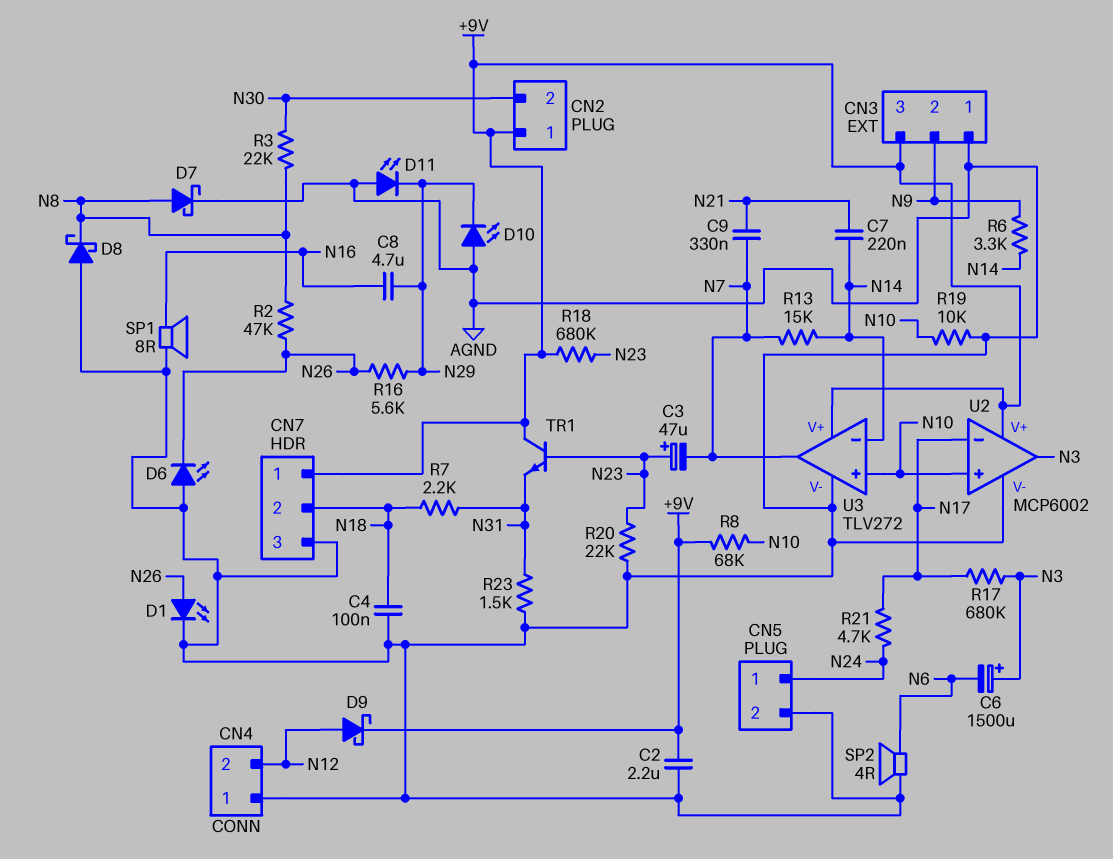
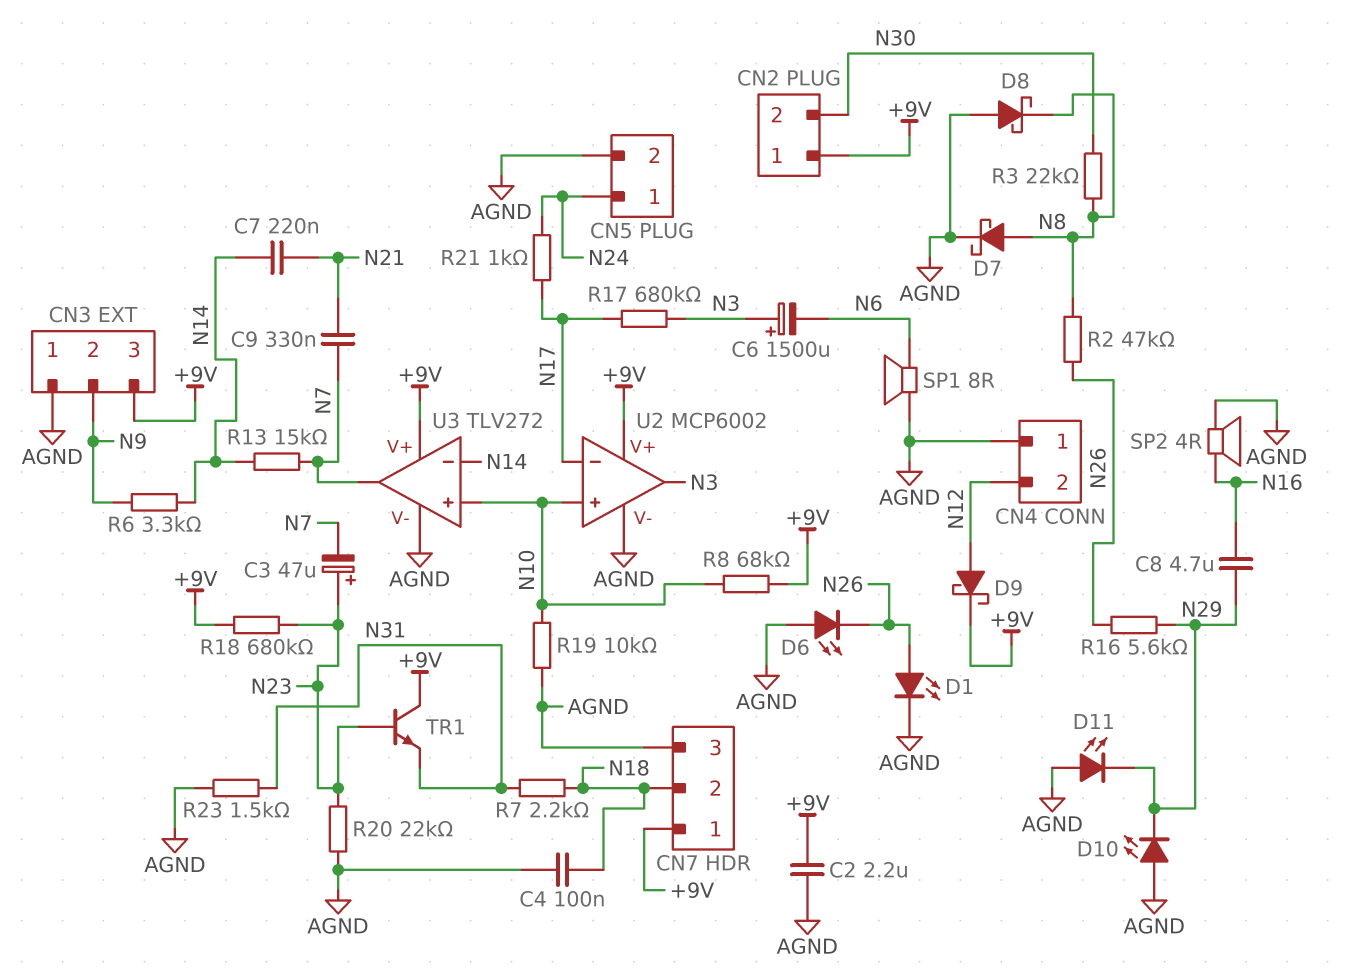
R21: 4.7k (N17, N24) -> 1k (N17, N24)
SP1: speaker 8R (AGND, N16) -> speaker 8R (AGND, N6)
SP2: speaker 4R (AGND, N6) -> speaker 4R (AGND, N16)

